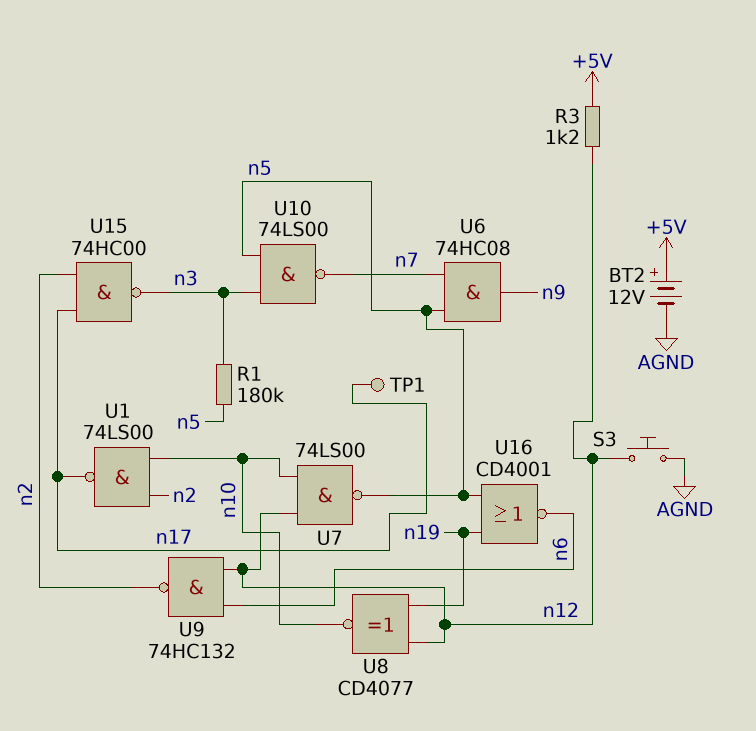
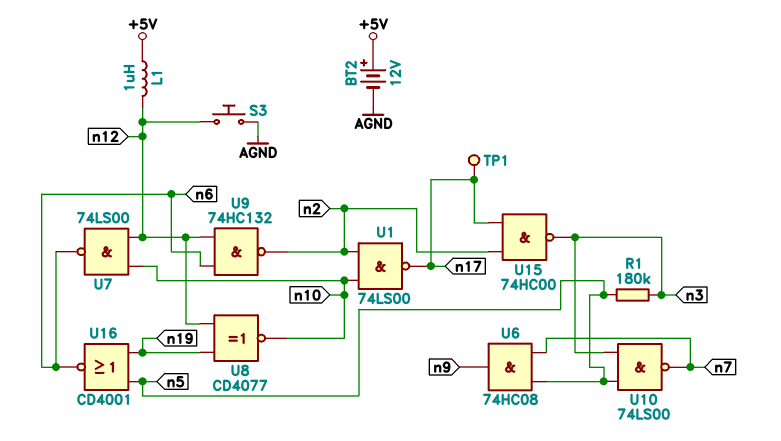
L1: none -> 1uH (+5V, n12)
R3: 1.2k (+5V, n12) -> none
U7: NAND 74LS00 (in n10, in n12, out n5) -> NAND 74LS00 (in n10, in n12, out n6)

